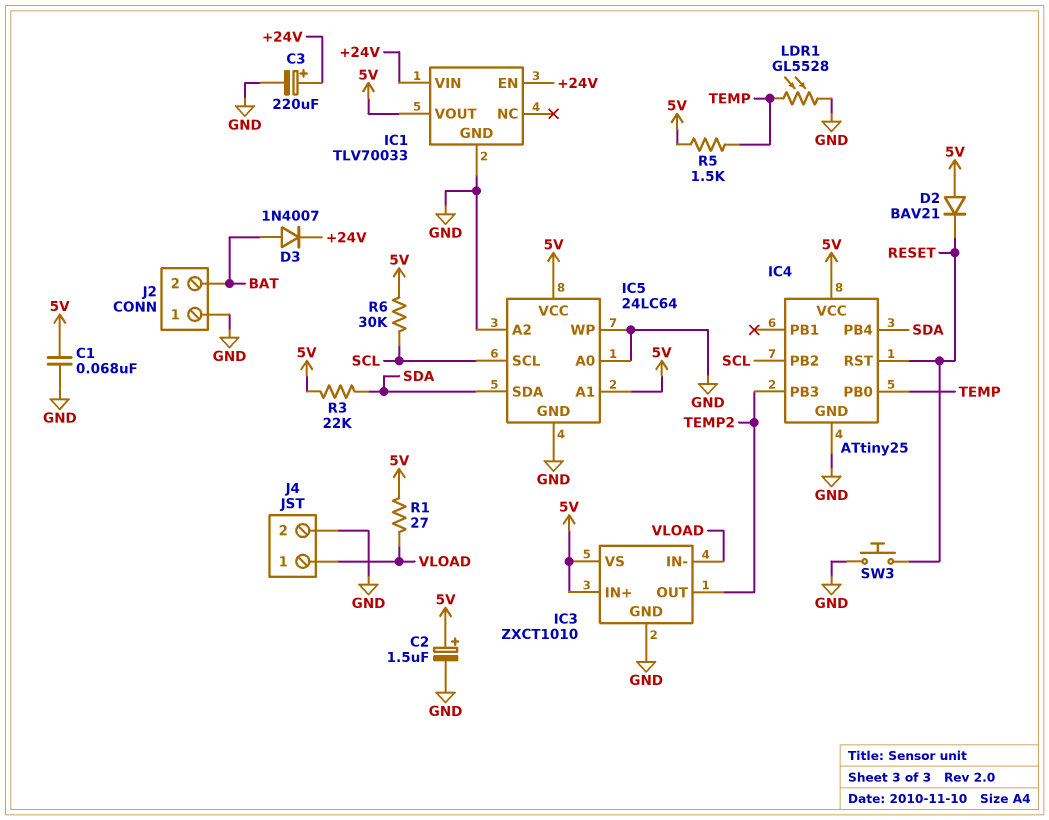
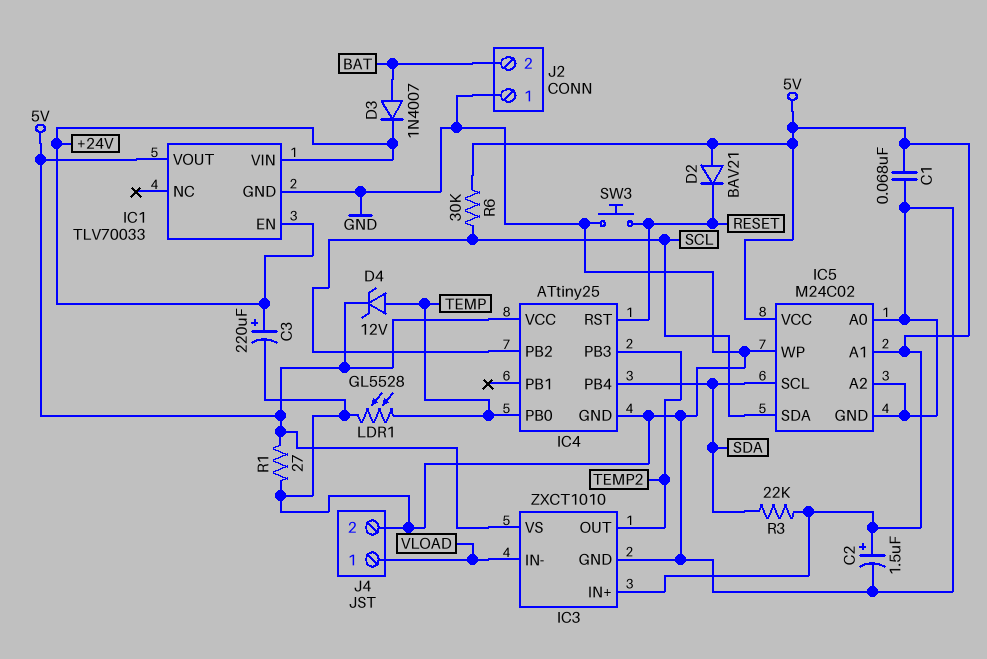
D4: none -> zener 12V (A TEMP, K 5V)
IC5: 24LC64 -> M24C02
IC5 pin SCL: SCL -> SDA
IC5 pin SDA: SDA -> SCL
R1: 27 (5V, VLOAD) -> 27 (5V, GND)
R5: 1.5k (5V, TEMP) -> none

